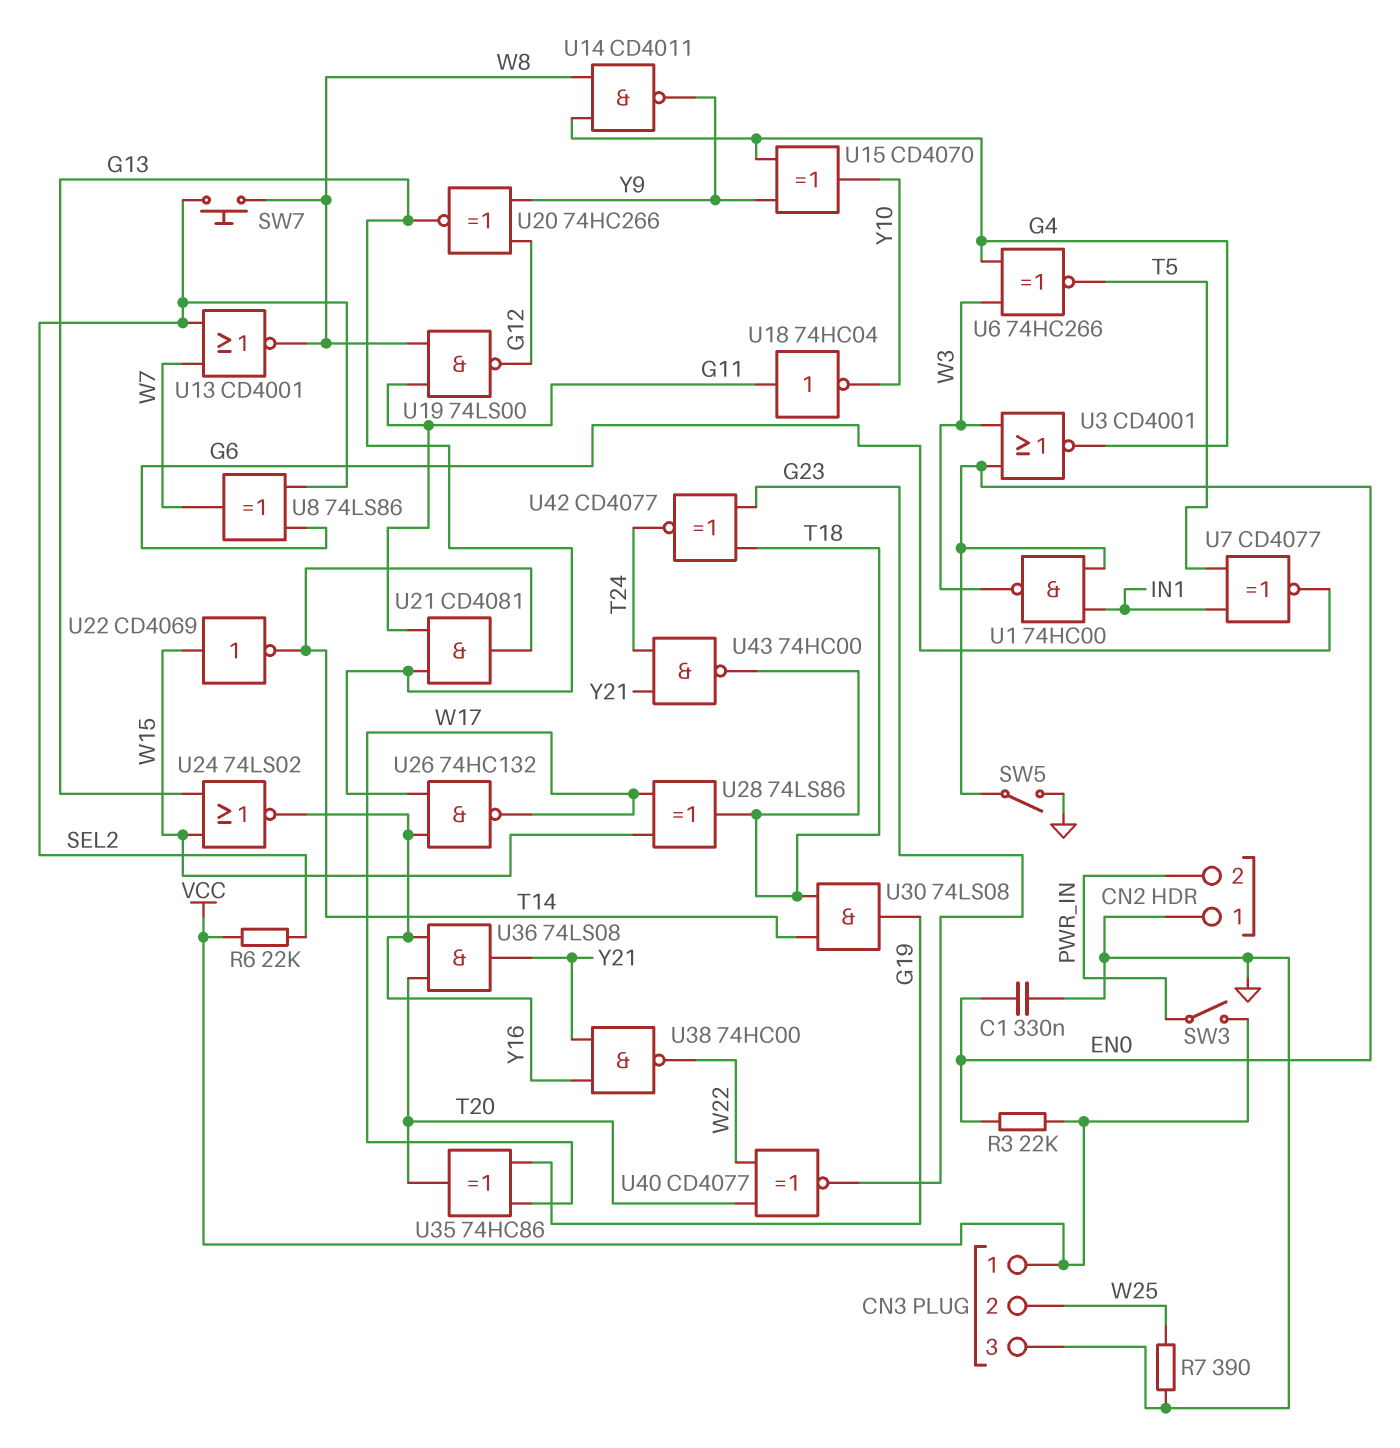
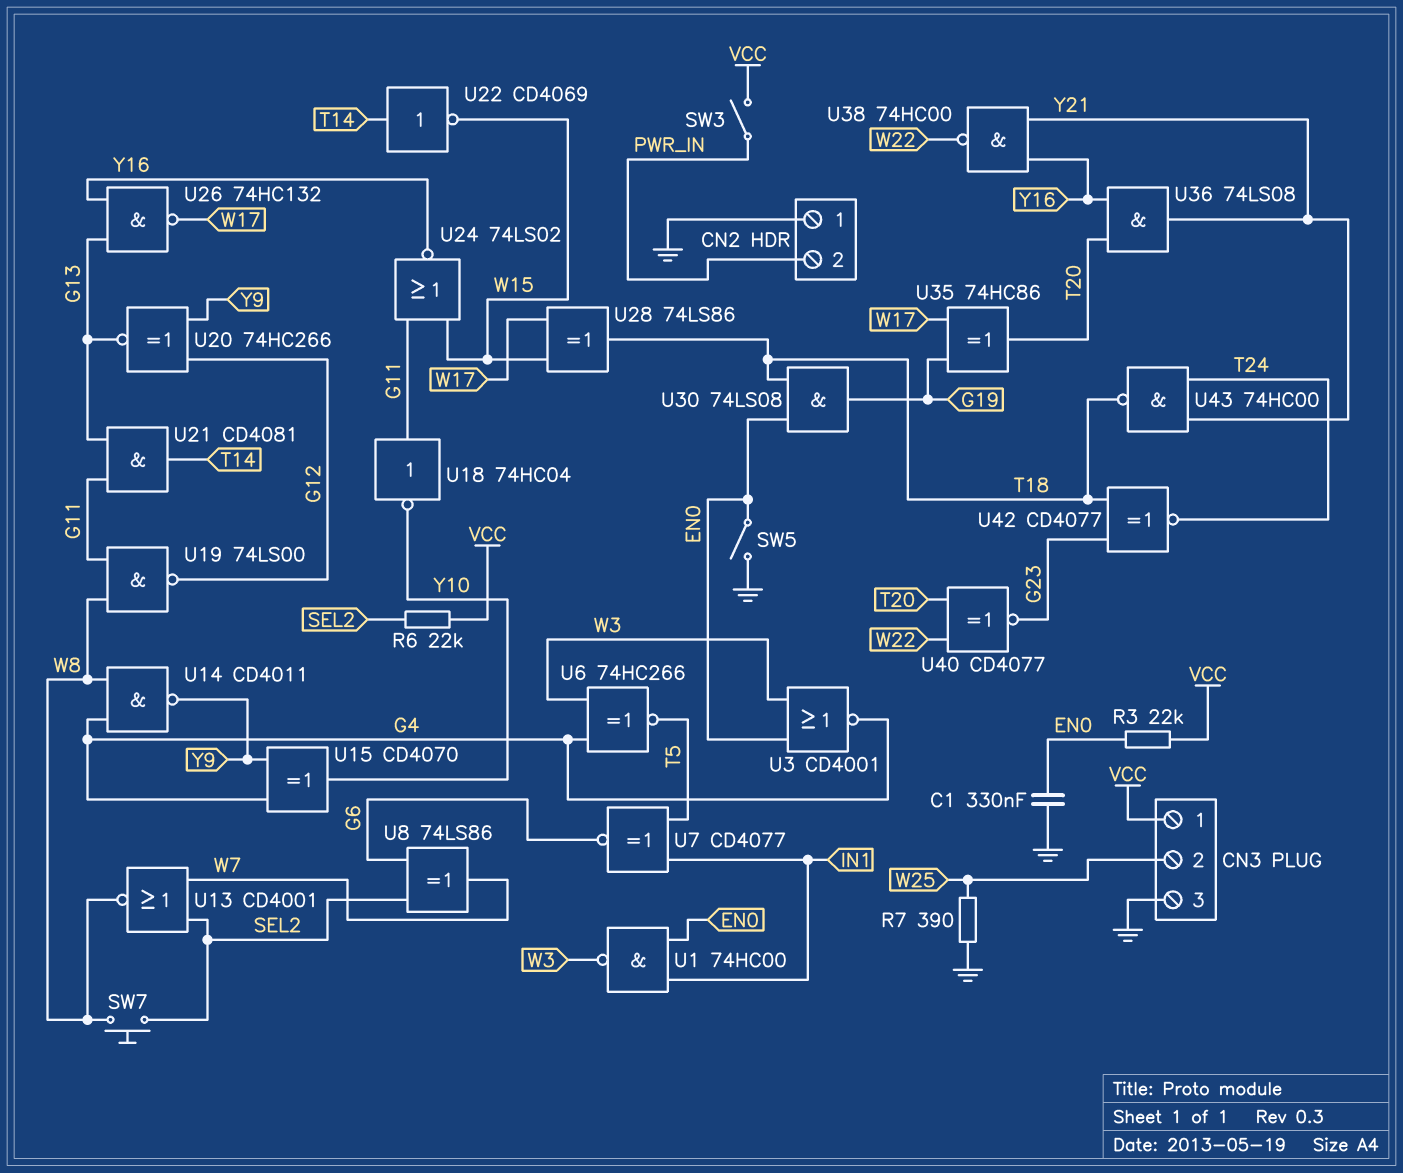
U22: NOT CD4069 (in W15, out T14) -> NOT CD4069 (in T14, out W15)
U24: NOR 74LS02 (in G13, in W15, out Y16) -> NOR 74LS02 (in G11, in W15, out Y16)
U30: AND 74LS08 (in T14, in T18, out G19) -> AND 74LS08 (in EN0, in T18, out G19)

